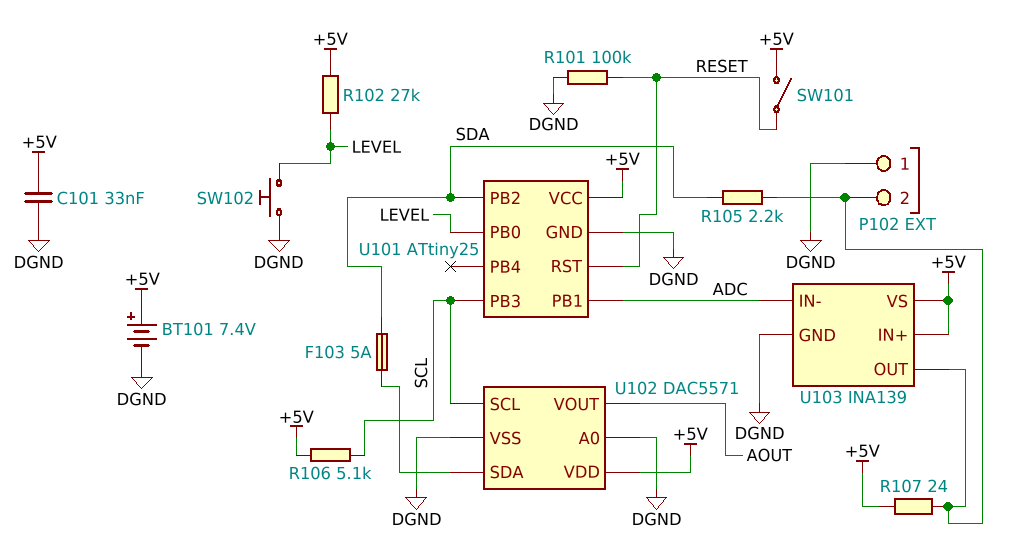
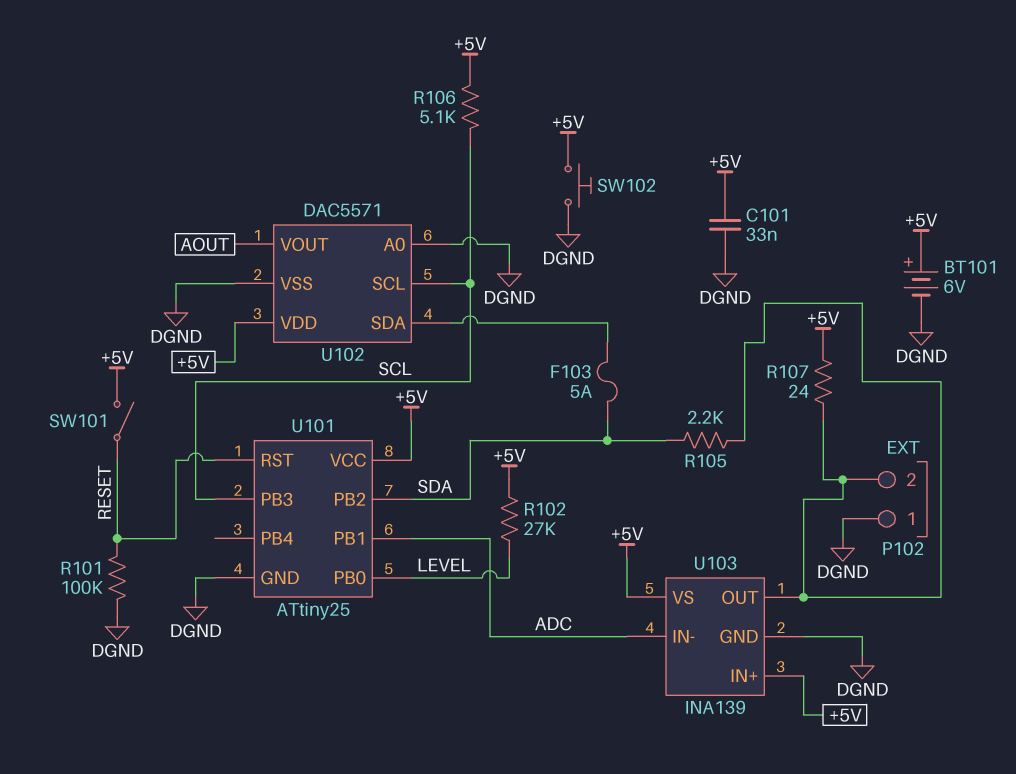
BT101: 7.4V (plus +5V, minus DGND) -> 6V (plus +5V, minus DGND)
SW102: button (DGND, LEVEL) -> button (+5V, DGND)

